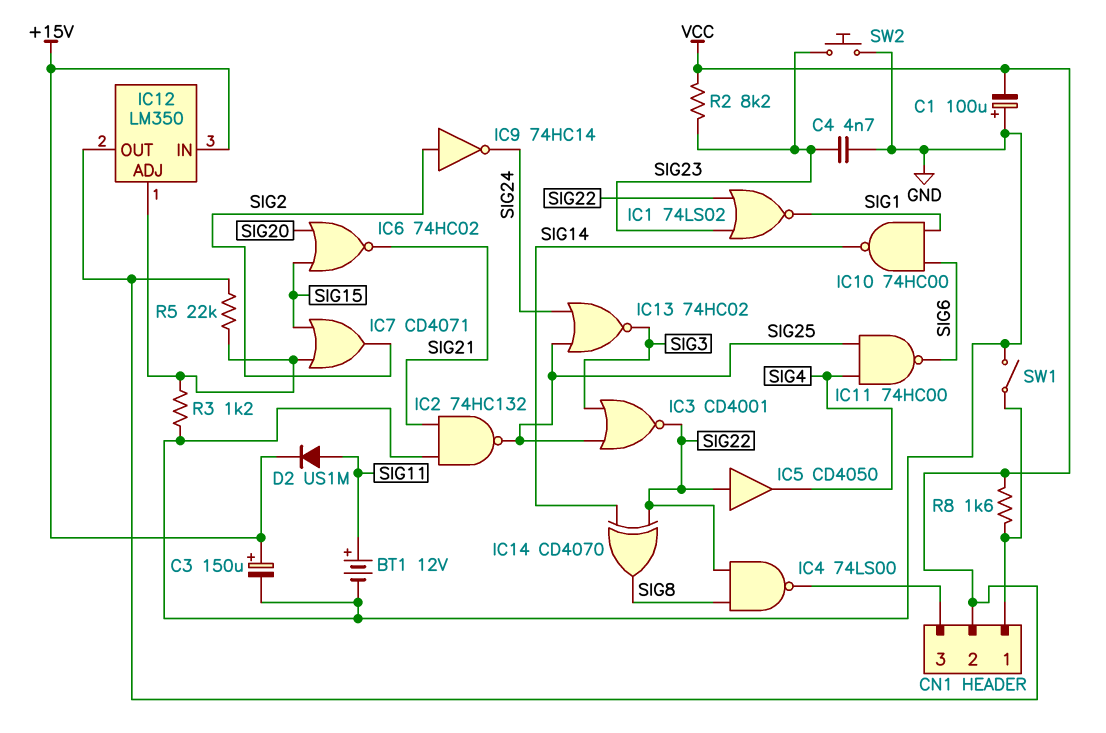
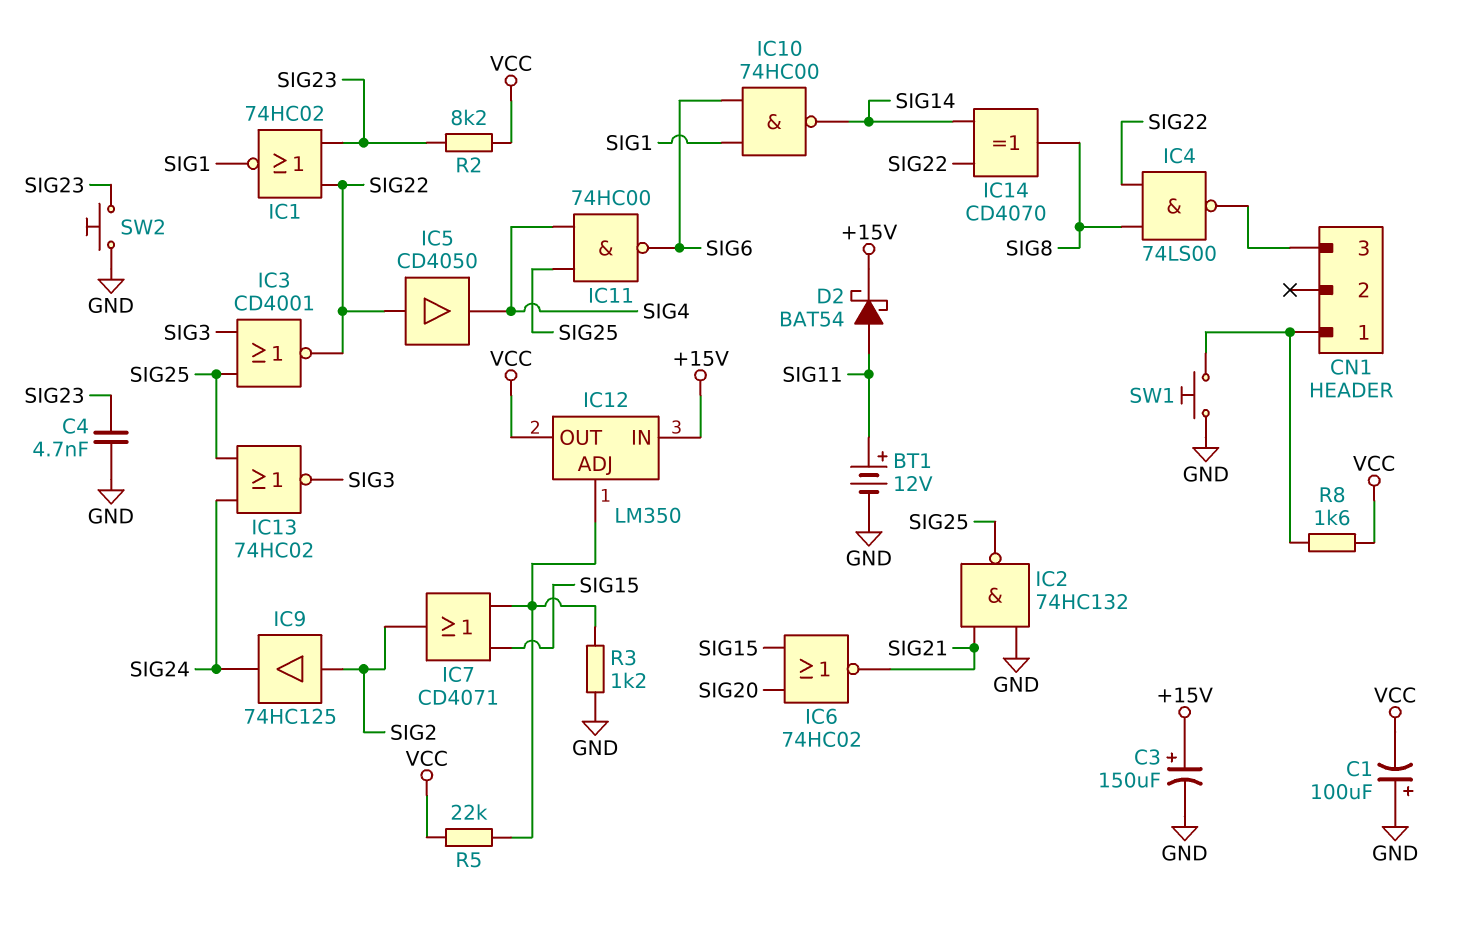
CN1 pin 2: VCC -> none
D2: diode US1M (A SIG11, K +15V) -> schottky BAT54 (A SIG11, K +15V)
IC1: NOR 74LS02 (in SIG22, in SIG23, out SIG1) -> NOR 74HC02 (in SIG22, in SIG23, out SIG1)
IC9: NOT 74HC14 (in SIG2, out SIG24) -> buffer 74HC125 (in SIG2, out SIG24)
SW1: switch (CN1/1, GND) -> button (CN1/1, GND)

